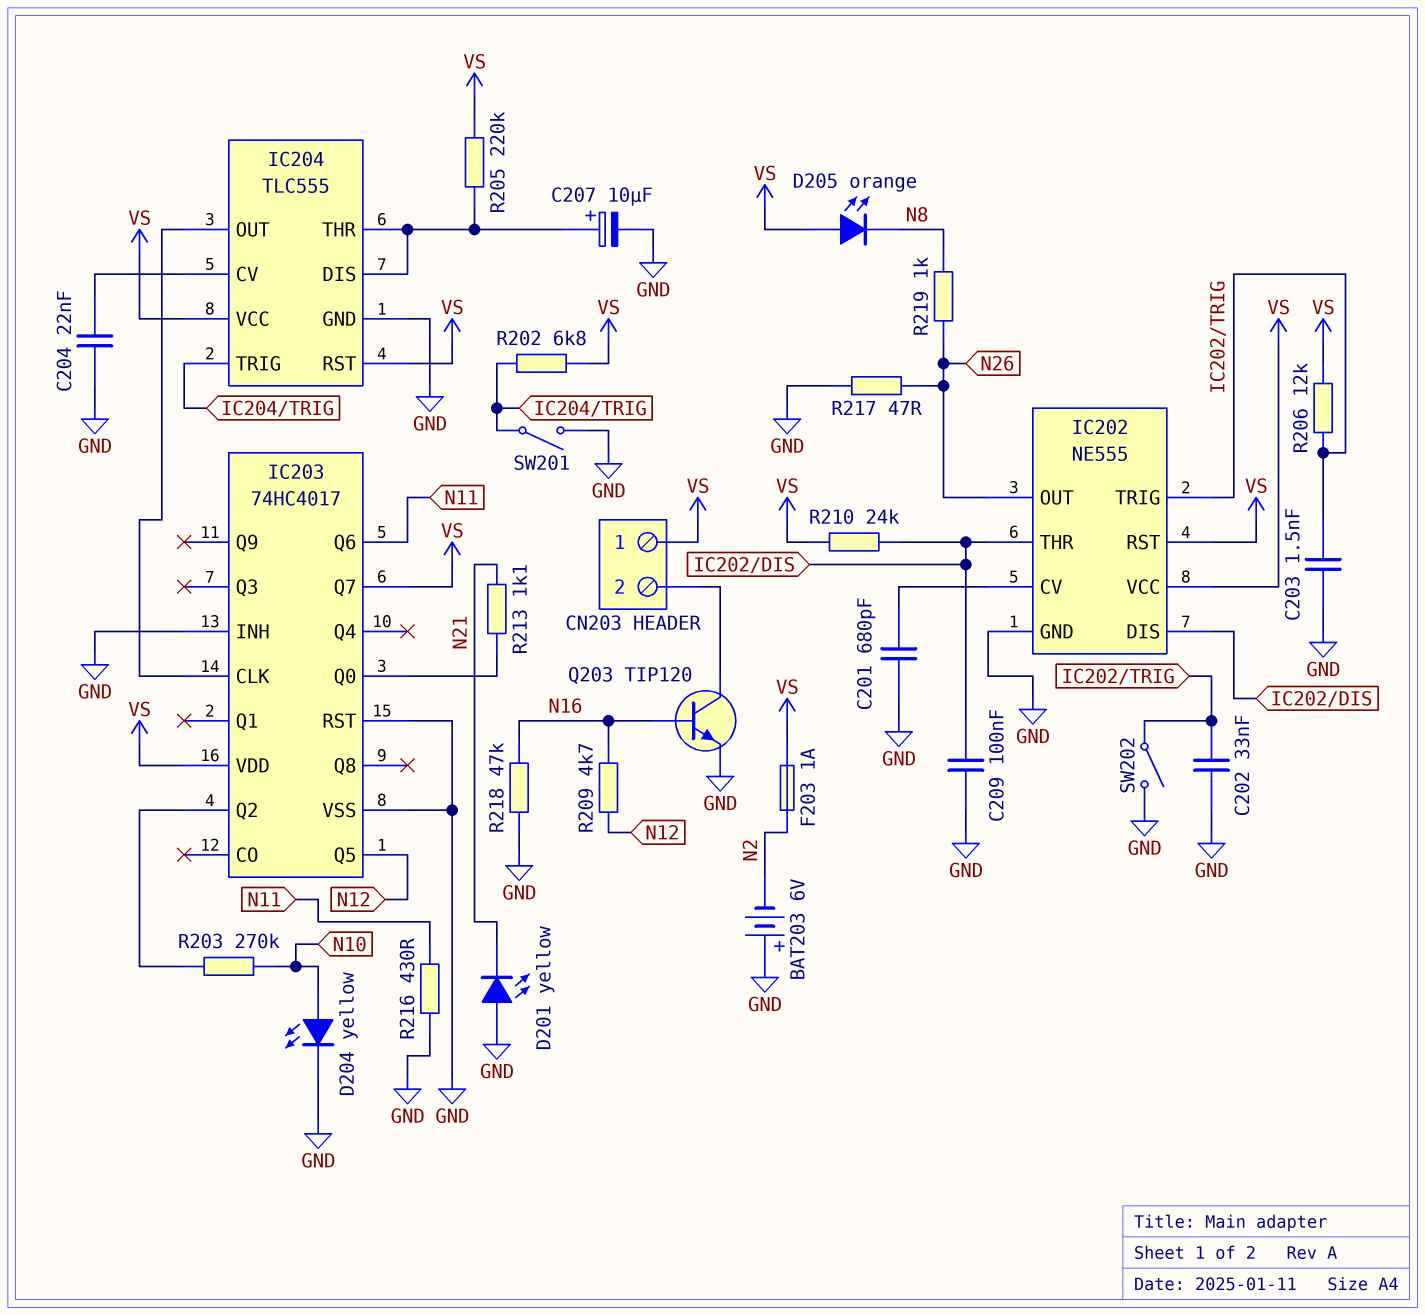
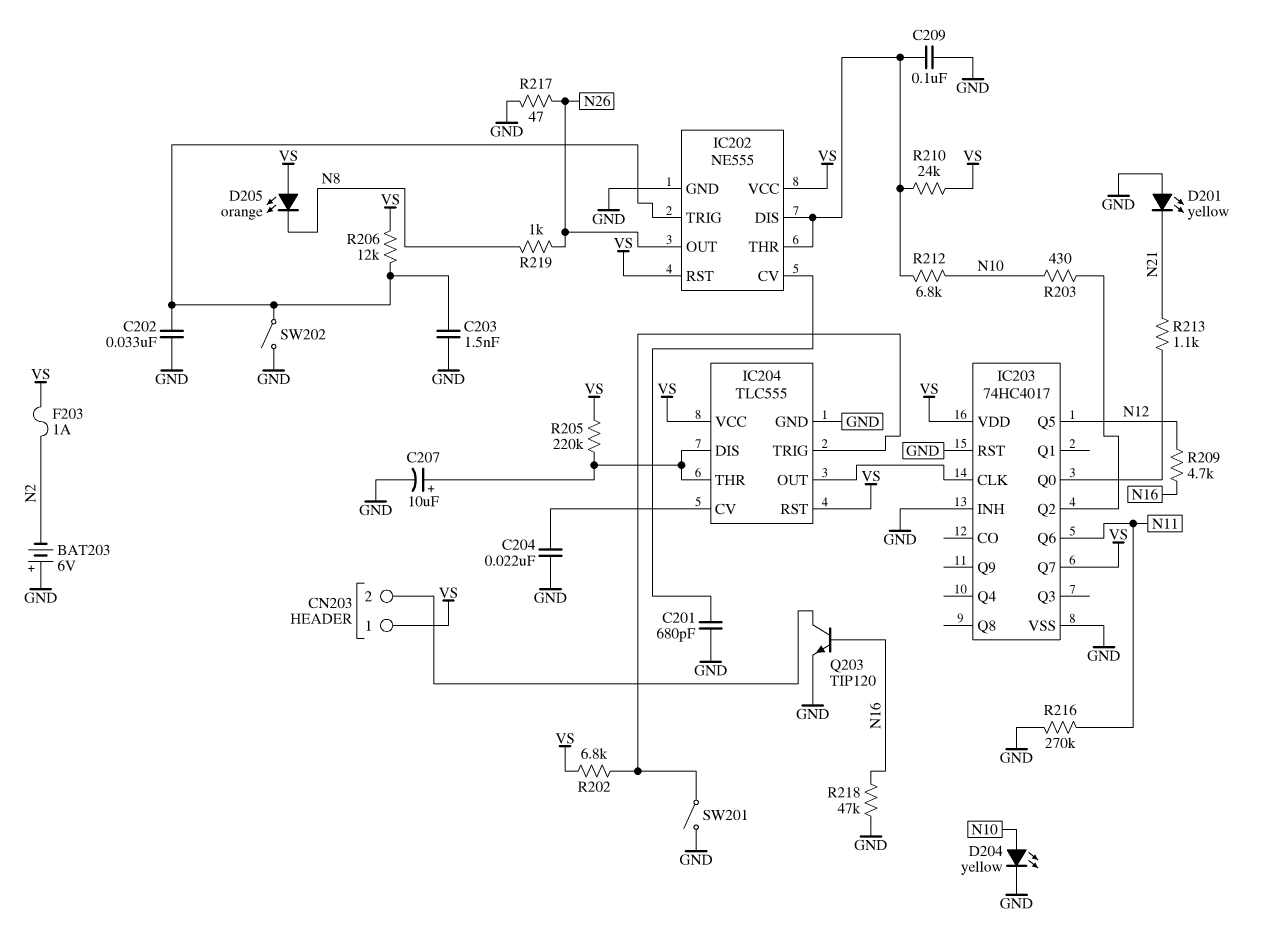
R203: 270k (IC203/Q2, N10) -> 430 (IC203/Q2, N10)
R212: none -> 6.8k (IC202/DIS, N10)
R216: 430 (GND, N11) -> 270k (GND, N11)

